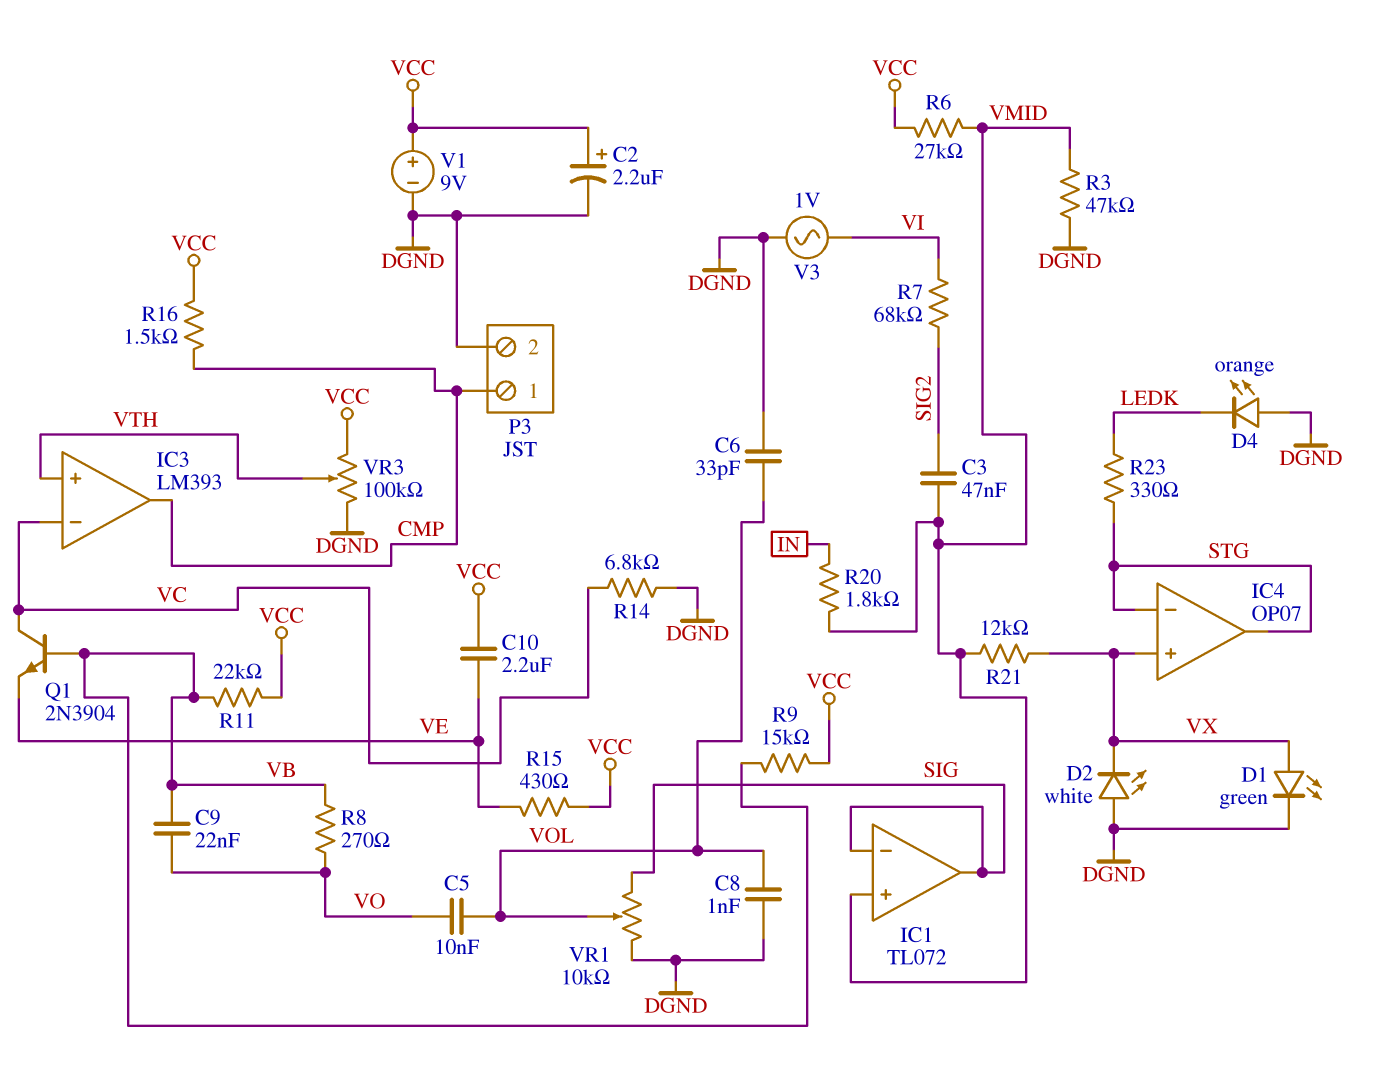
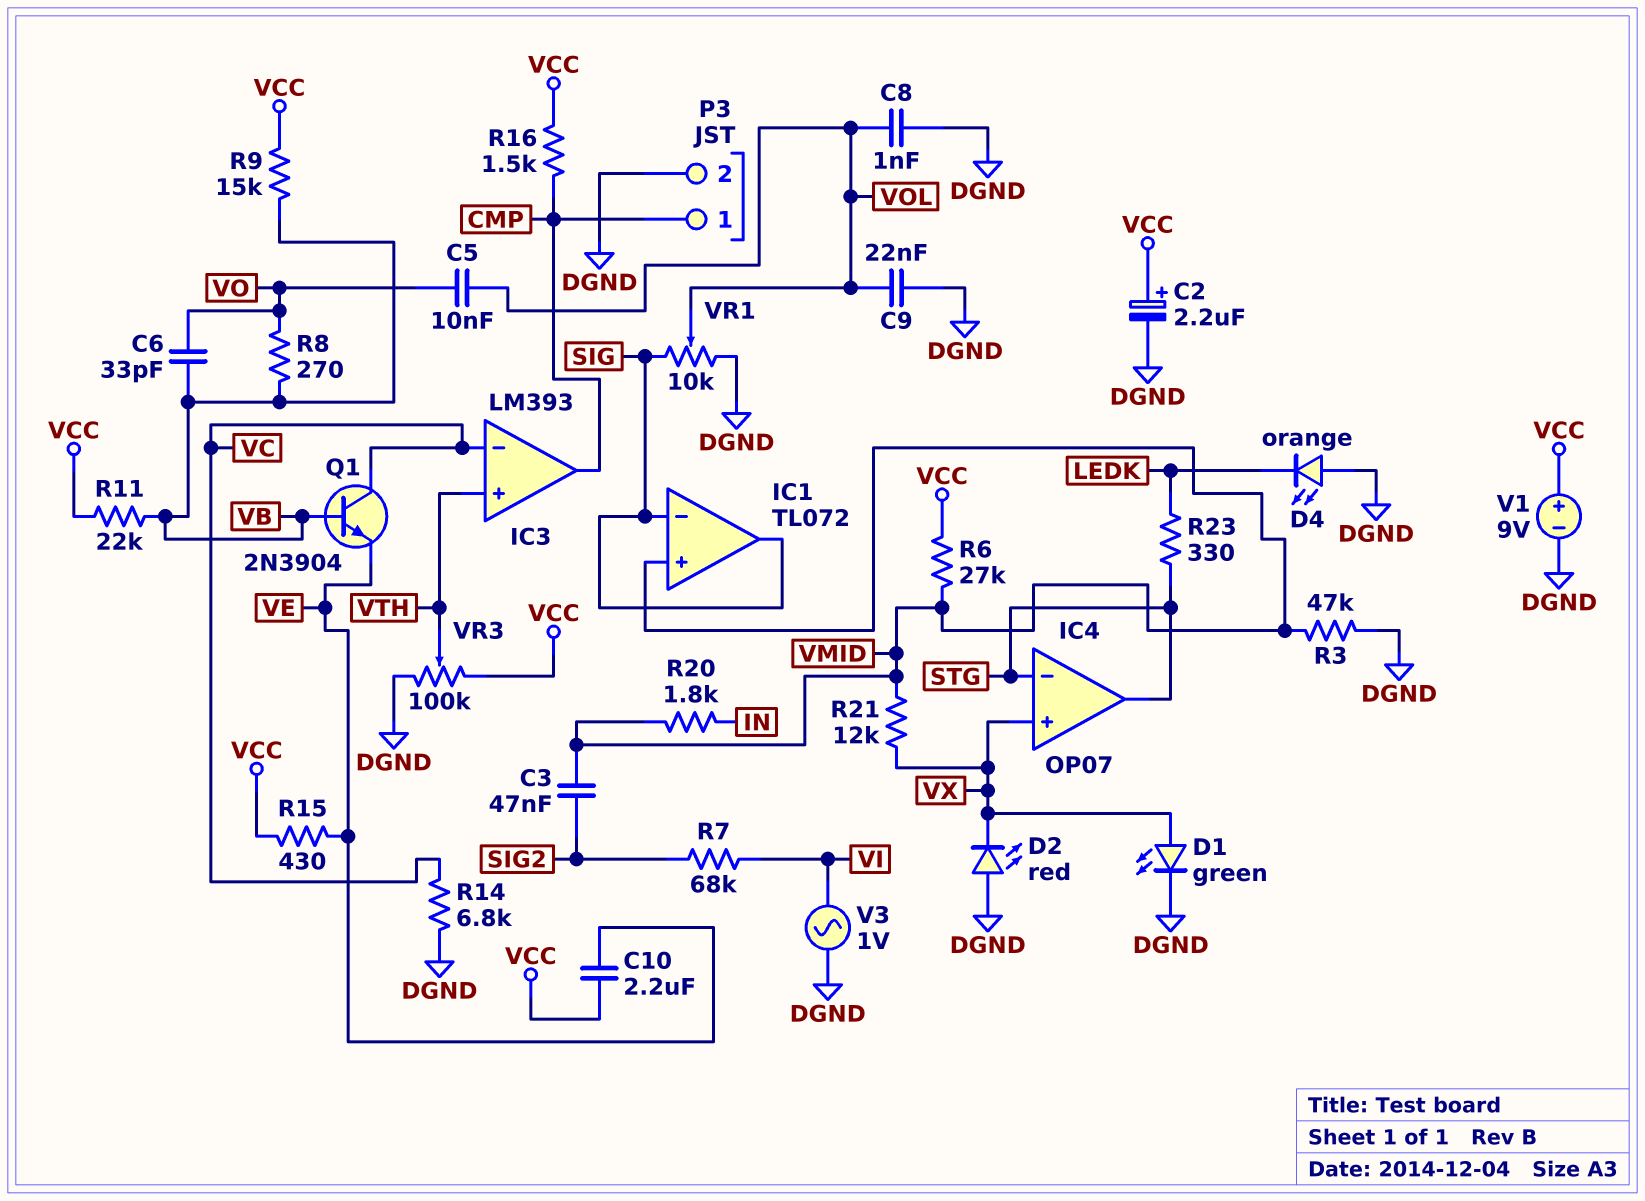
C6: 33pF (DGND, VOL) -> 33pF (VB, VO)
C9: 22nF (VB, VO) -> 22nF (DGND, VOL)
D2: LED white (A DGND, K VX) -> LED red (A DGND, K VX)

